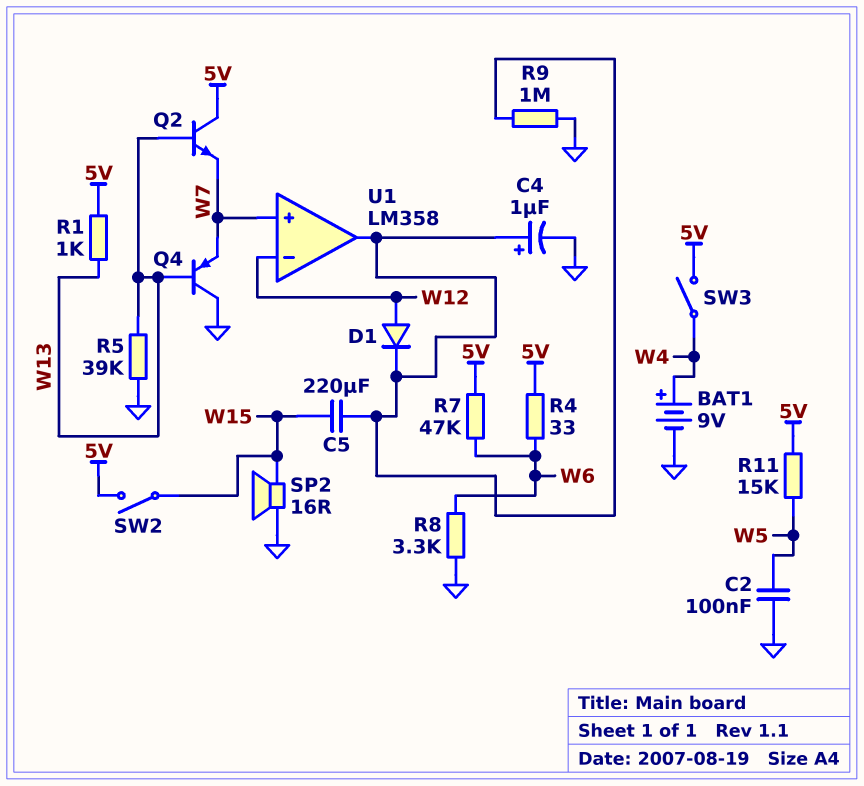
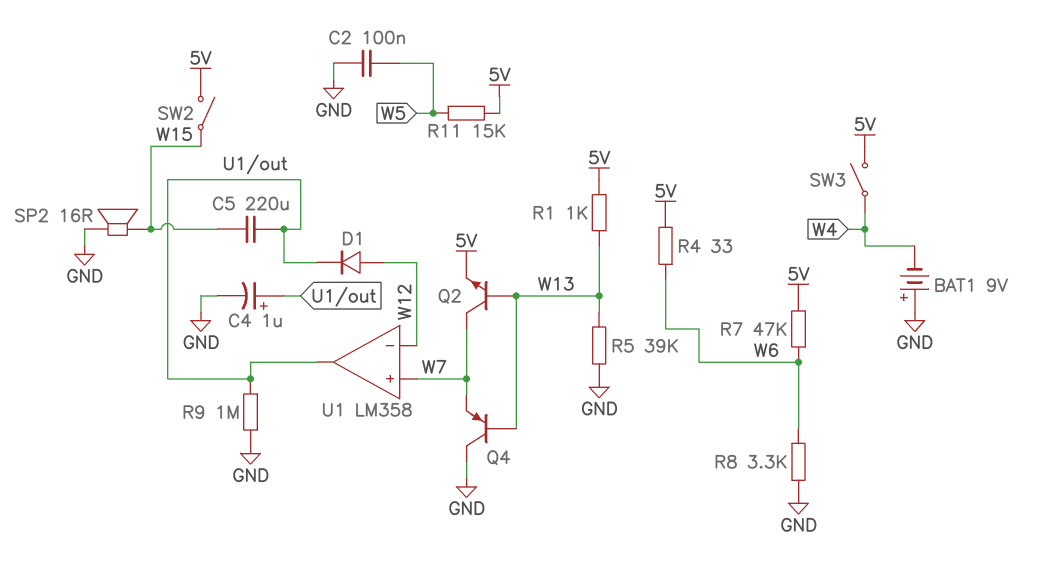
BAT1: 9V (plus W4, minus GND) -> 9V (plus GND, minus W4)
Q2: NPN (B W13, C 5V, E W7) -> NPN (B W13, C W7, E 5V)

